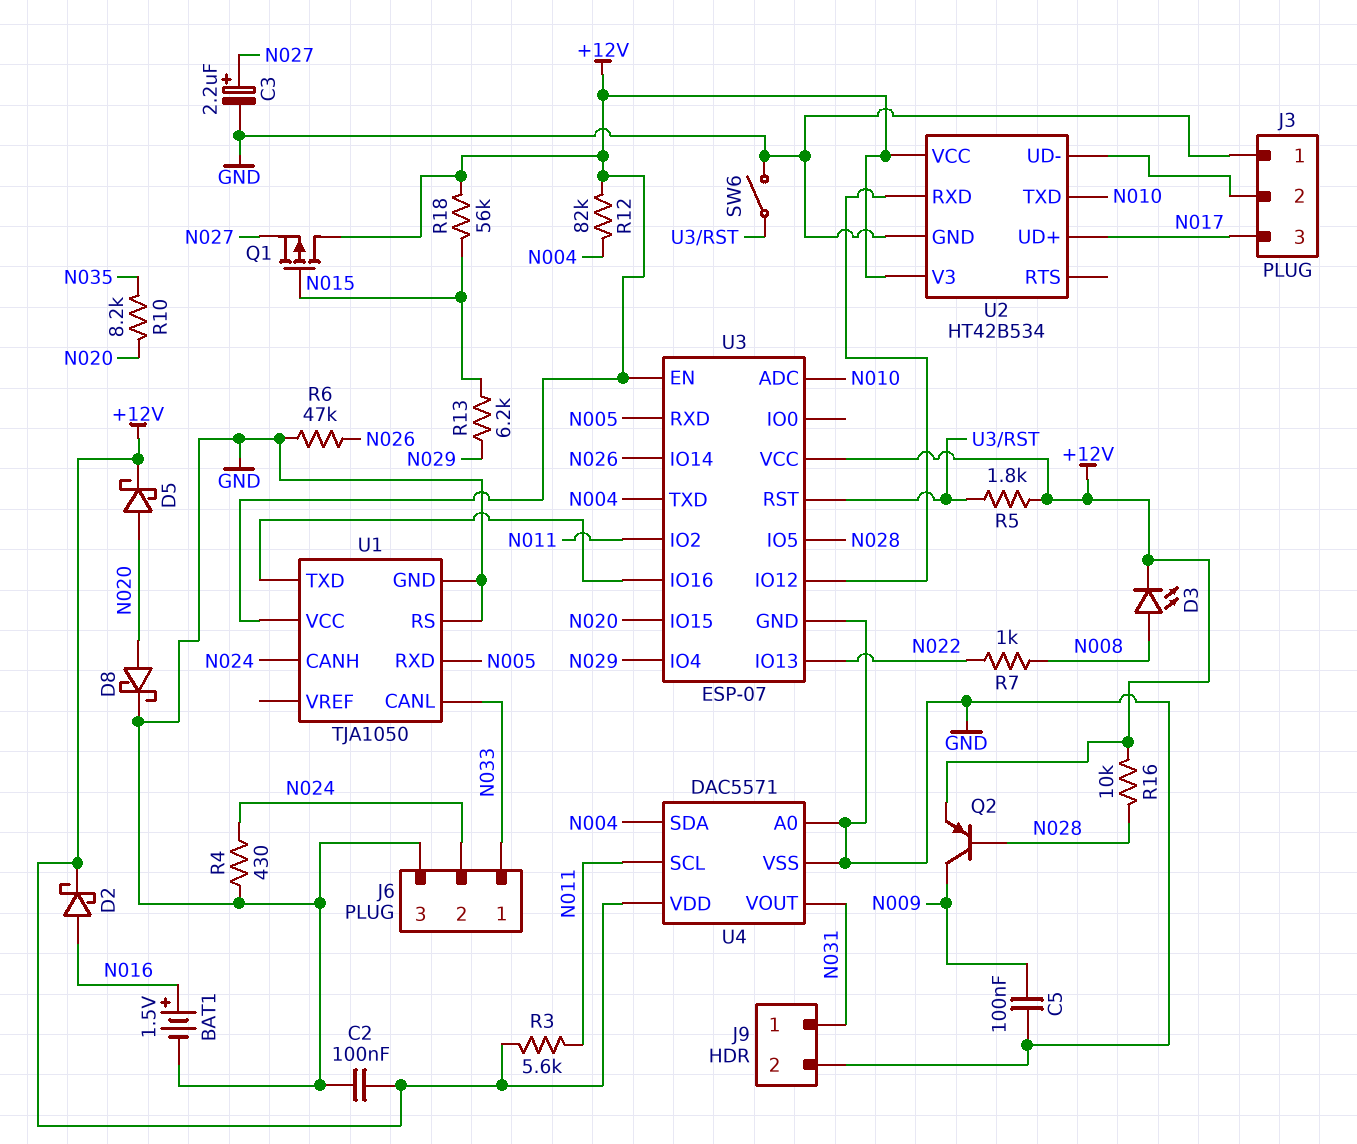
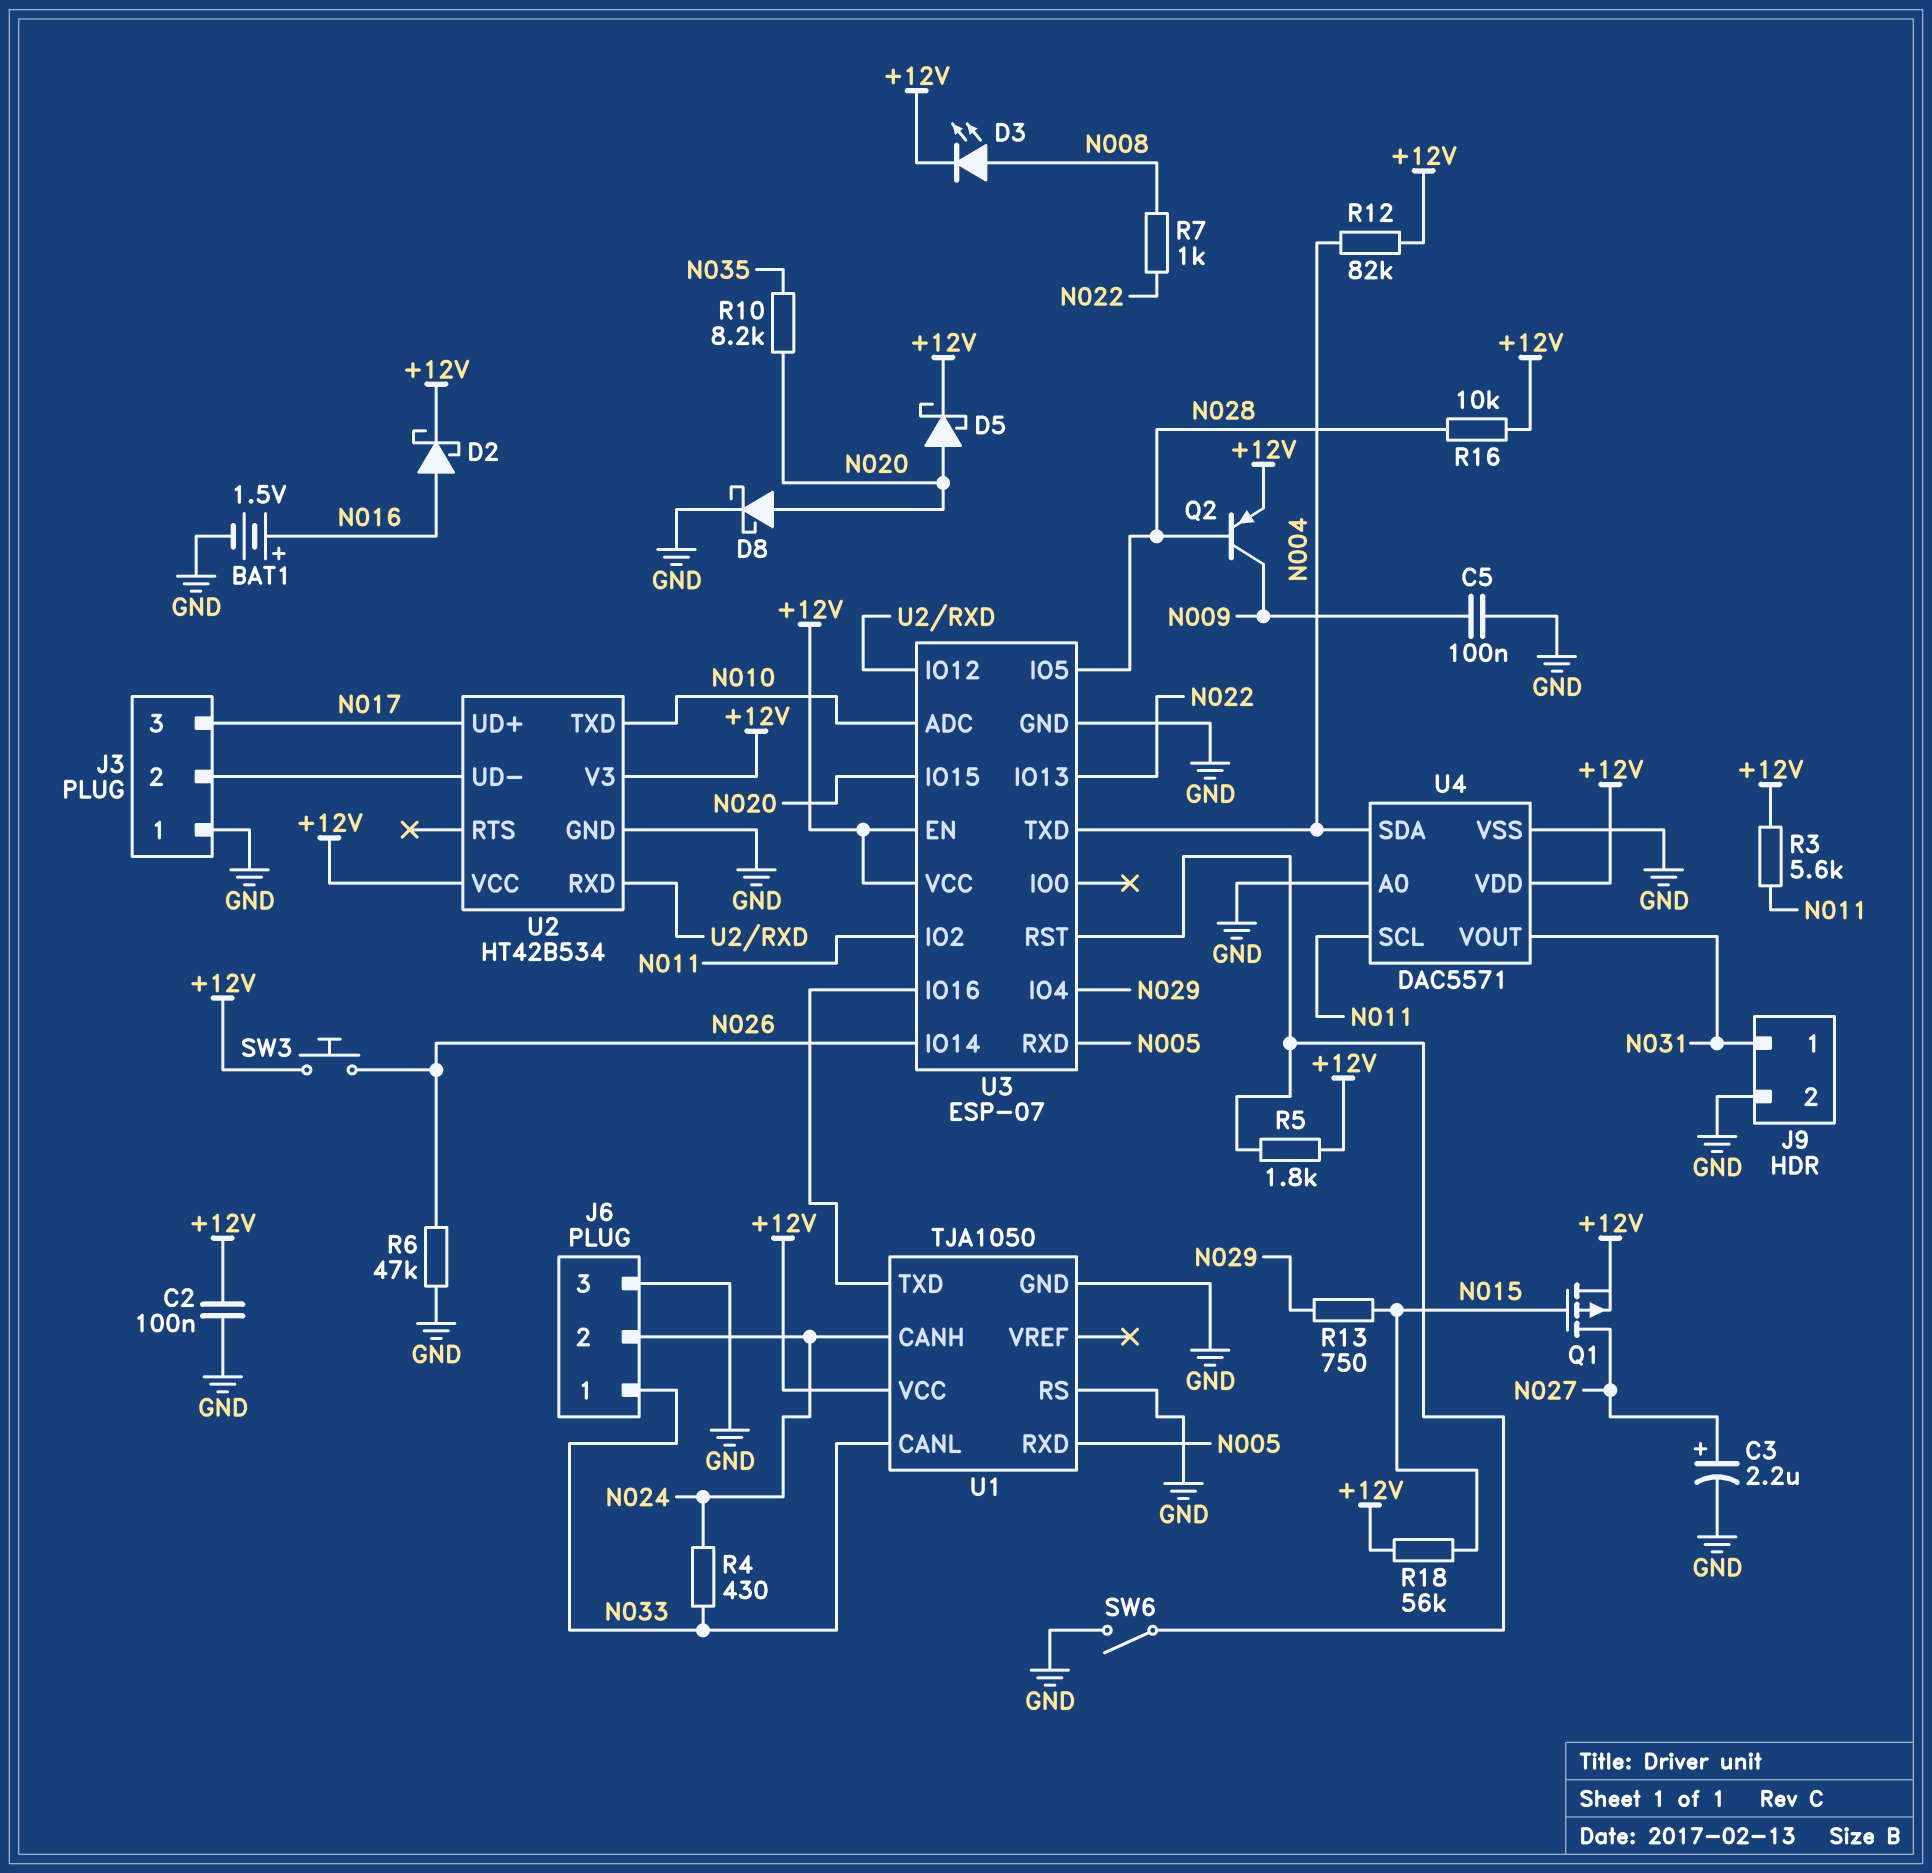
Q1: PMOS (G N015, D +12V, S N027) -> PMOS (G N015, D N027, S +12V)
R4: 430 (GND, N024) -> 430 (N024, N033)
R13: 6.2k (N015, N029) -> 750 (N015, N029)
SW3: none -> button (+12V, N026)

